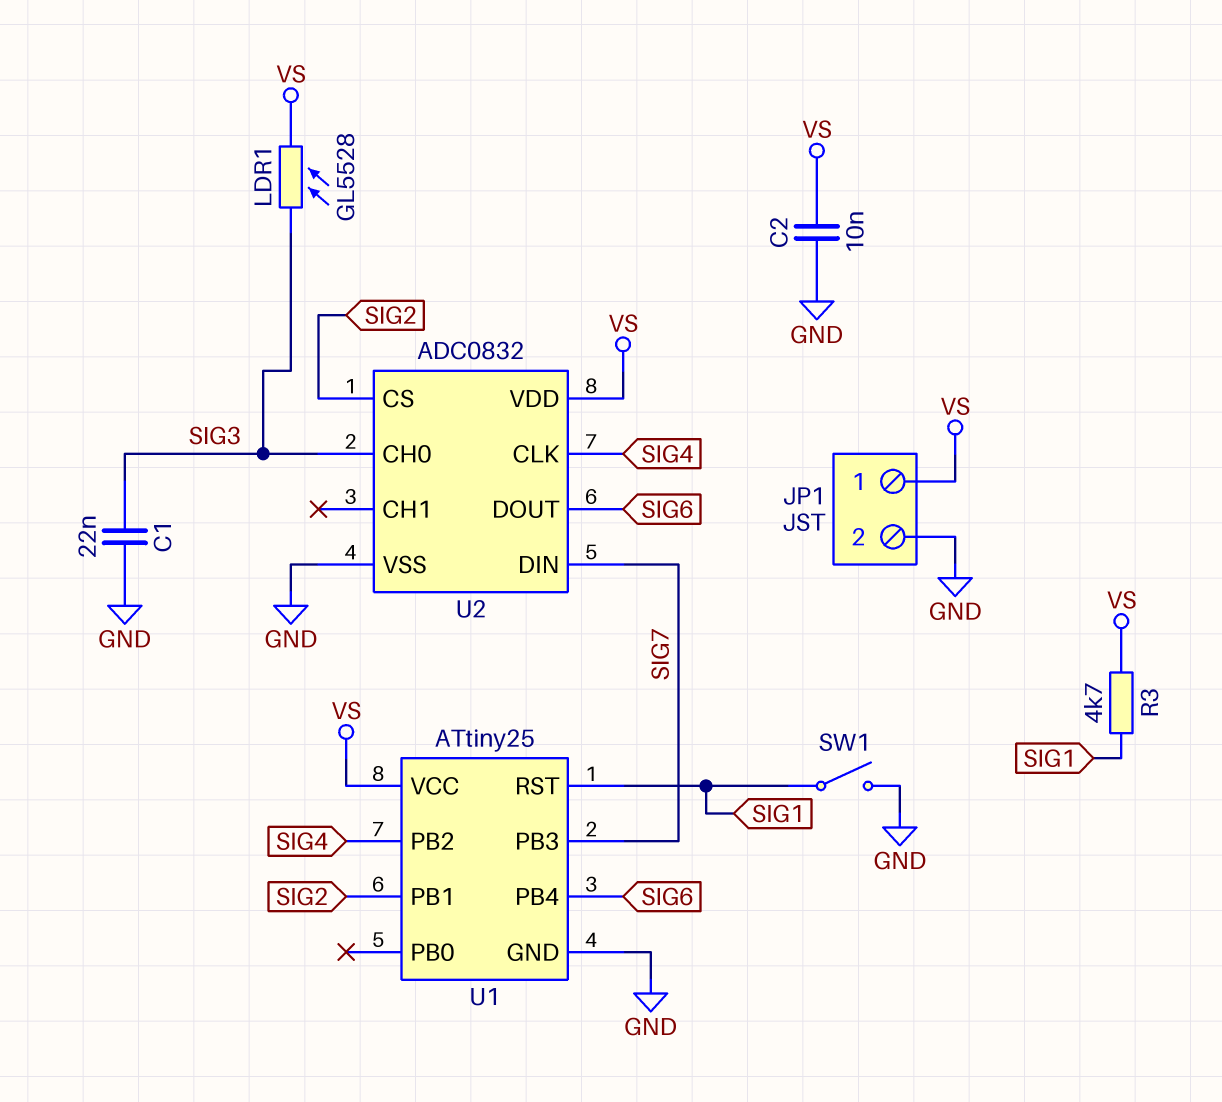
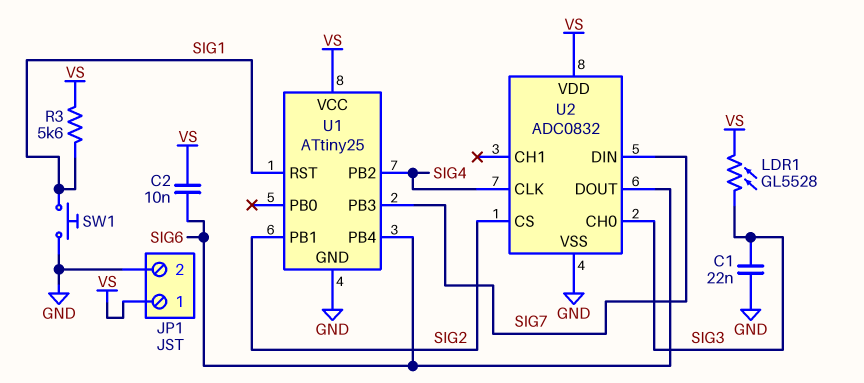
C2: 10nF (GND, VS) -> 10nF (SIG6, VS)
R3: 4.7k (SIG1, VS) -> 5.6k (SIG1, VS)
SW1: switch (GND, SIG1) -> button (GND, SIG1)

